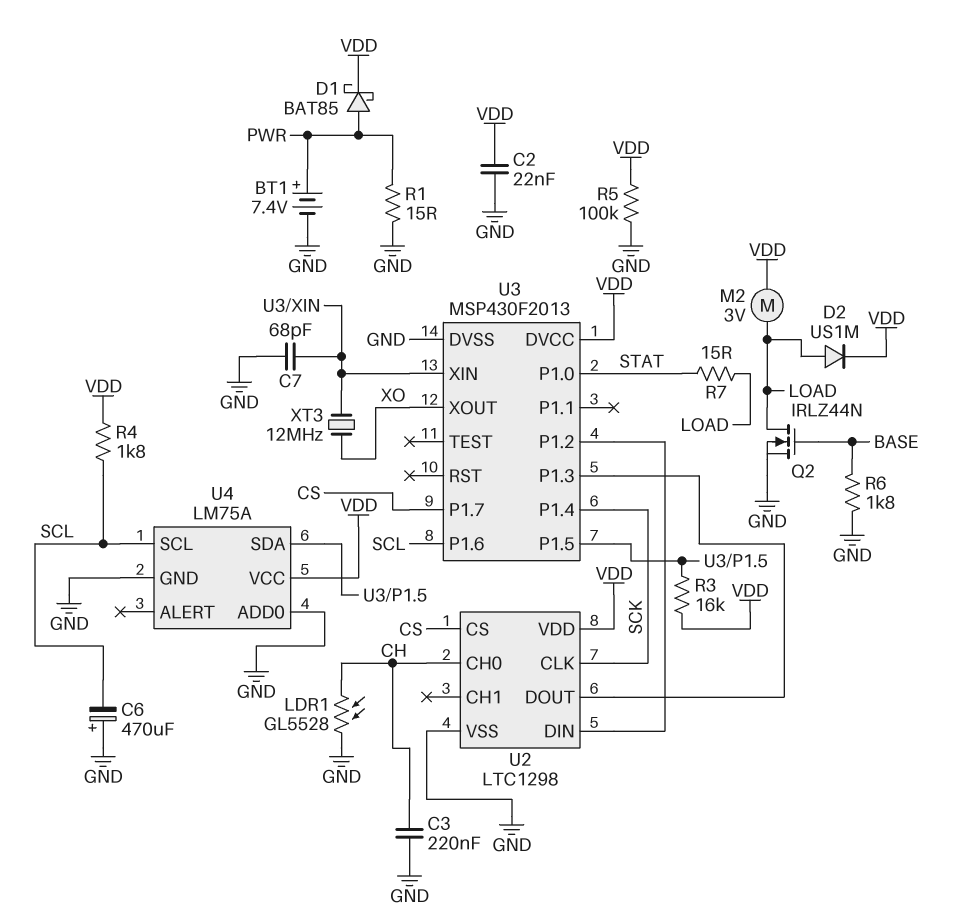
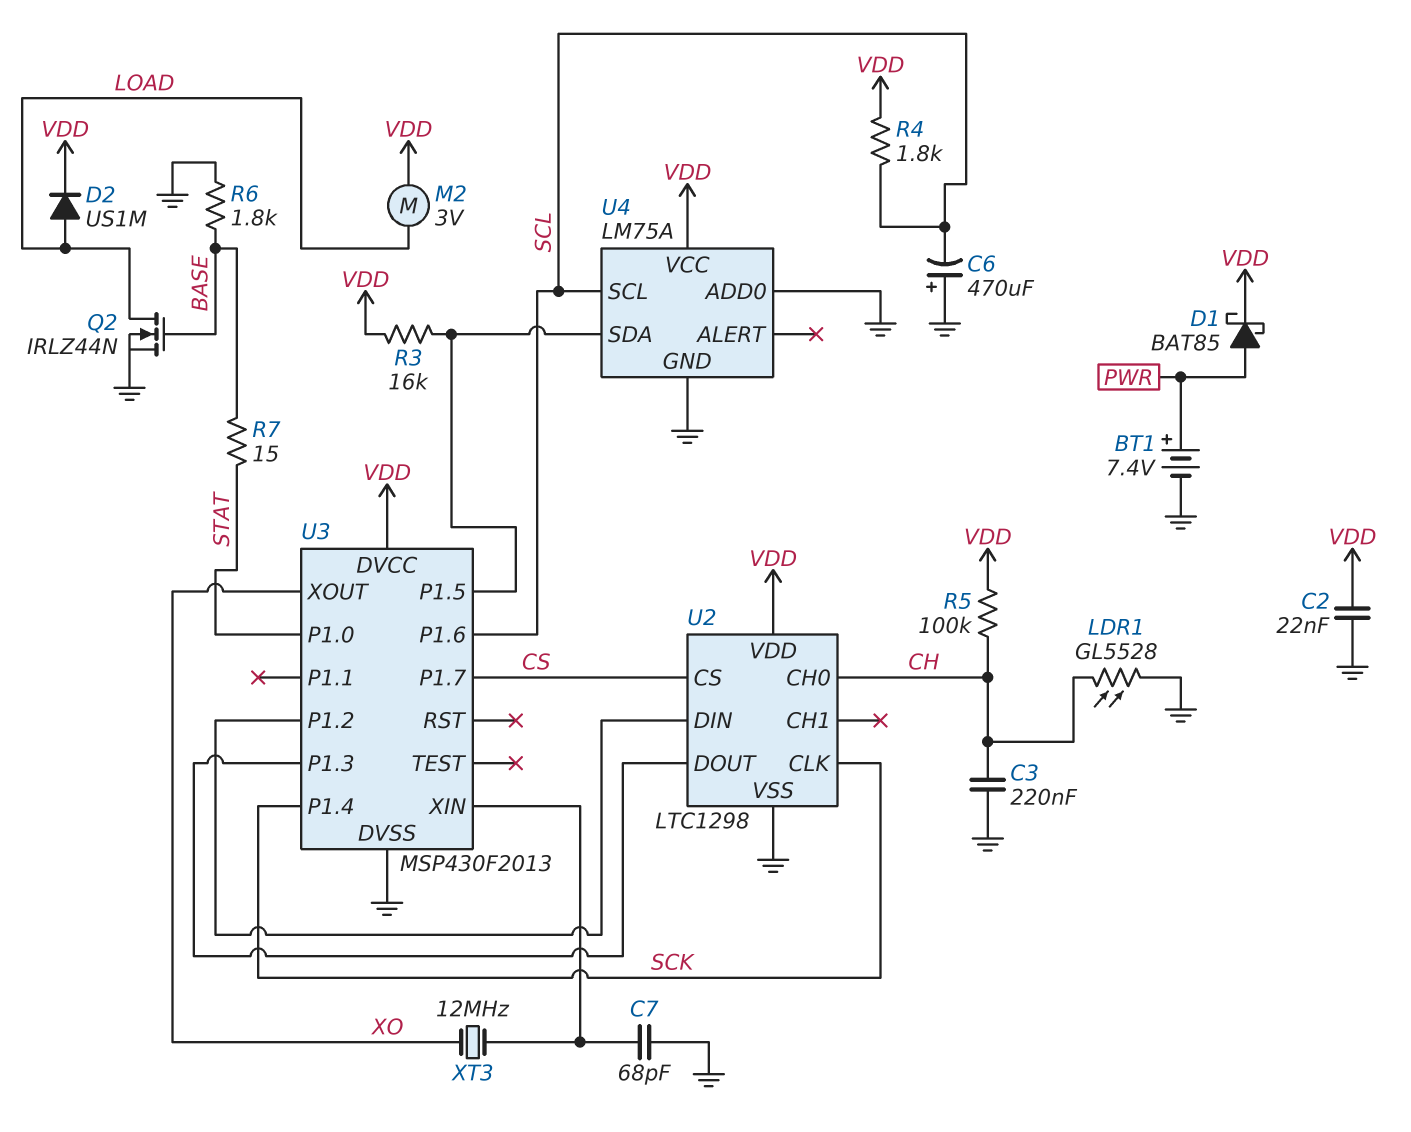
R1: 15 (GND, PWR) -> none
R5: 100k (GND, VDD) -> 100k (CH, VDD)
R7: 15 (LOAD, STAT) -> 15 (BASE, STAT)

